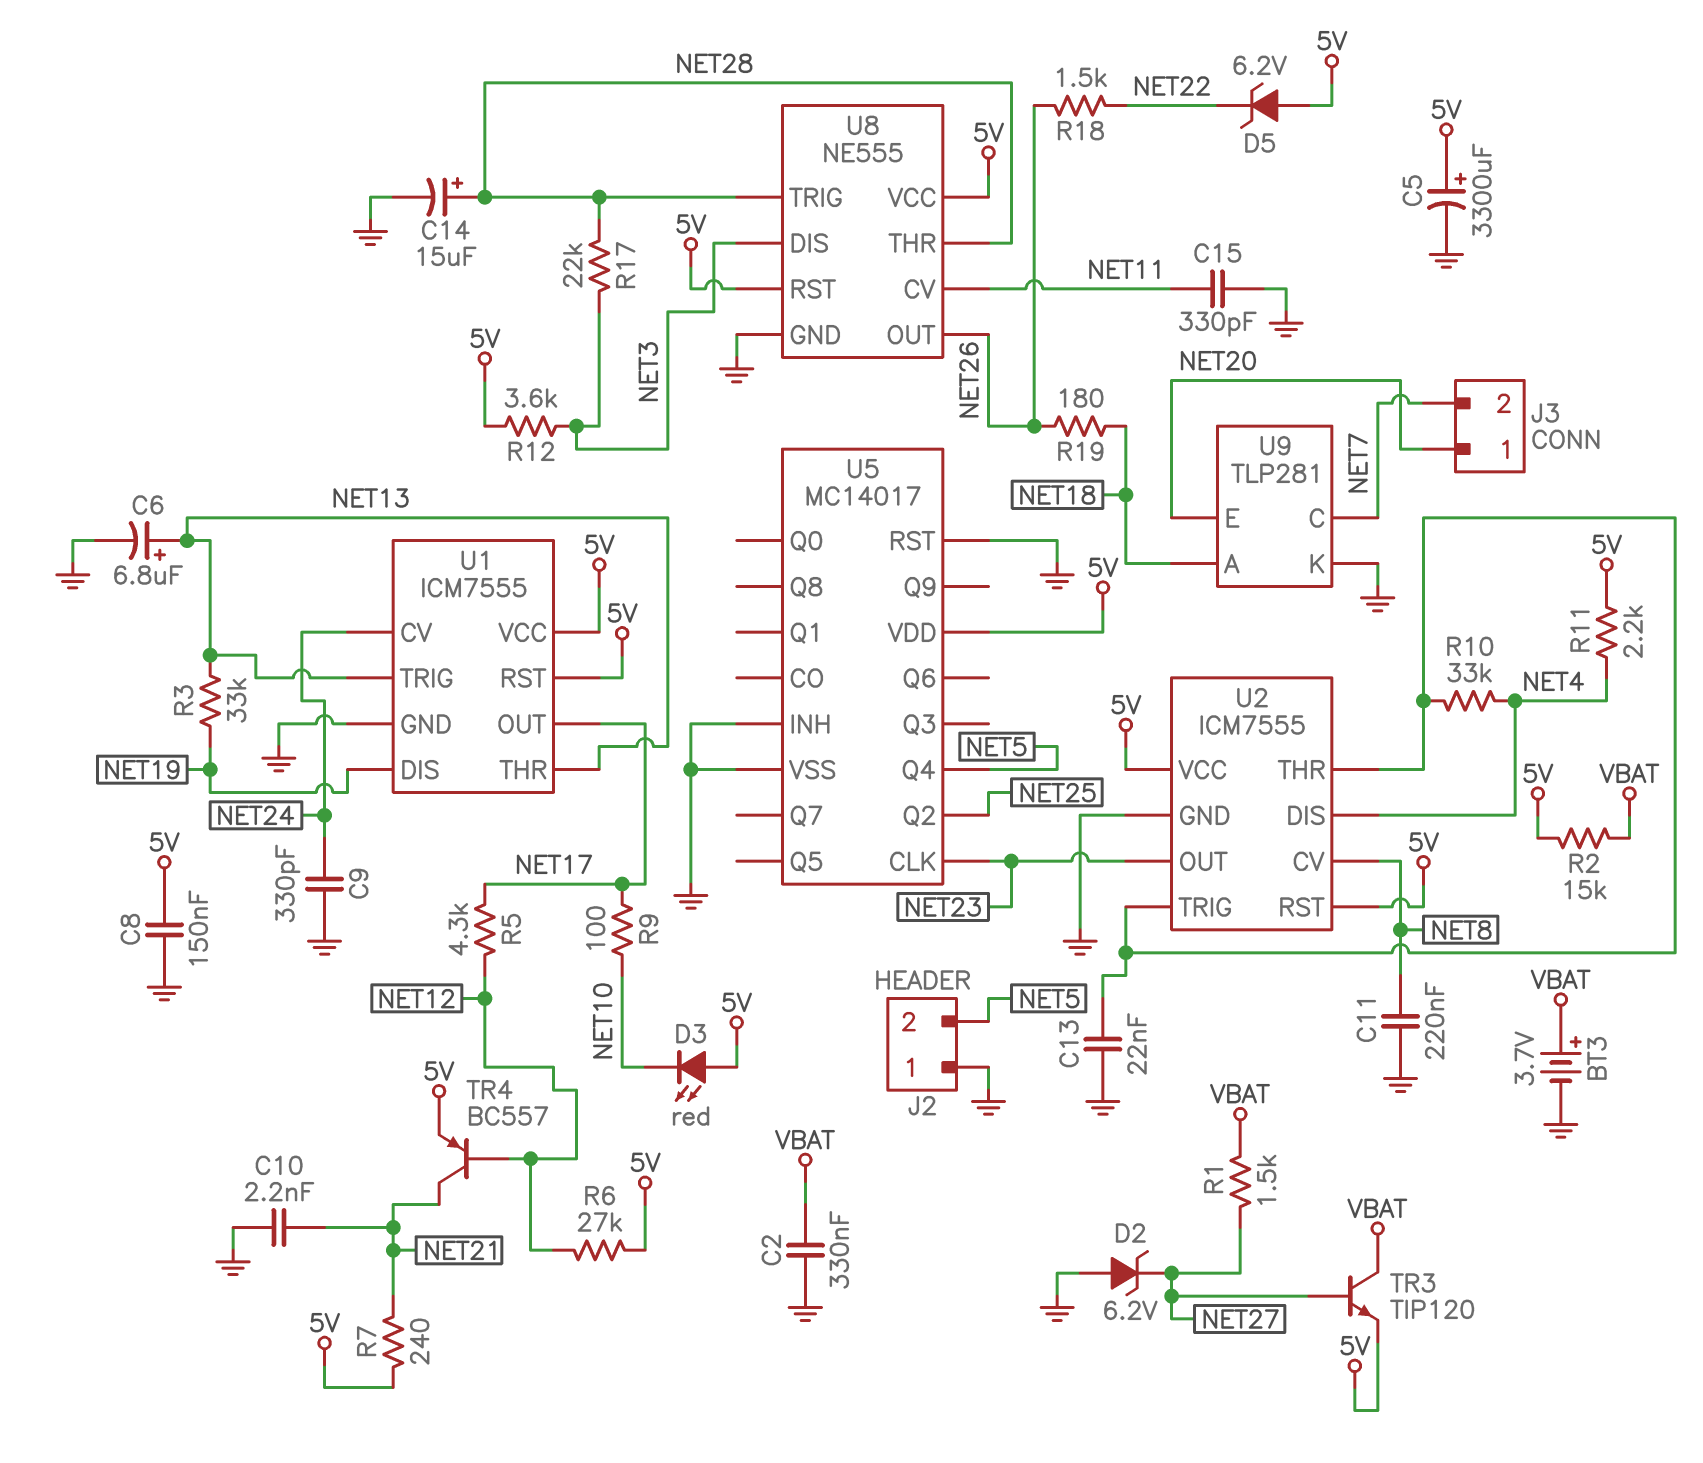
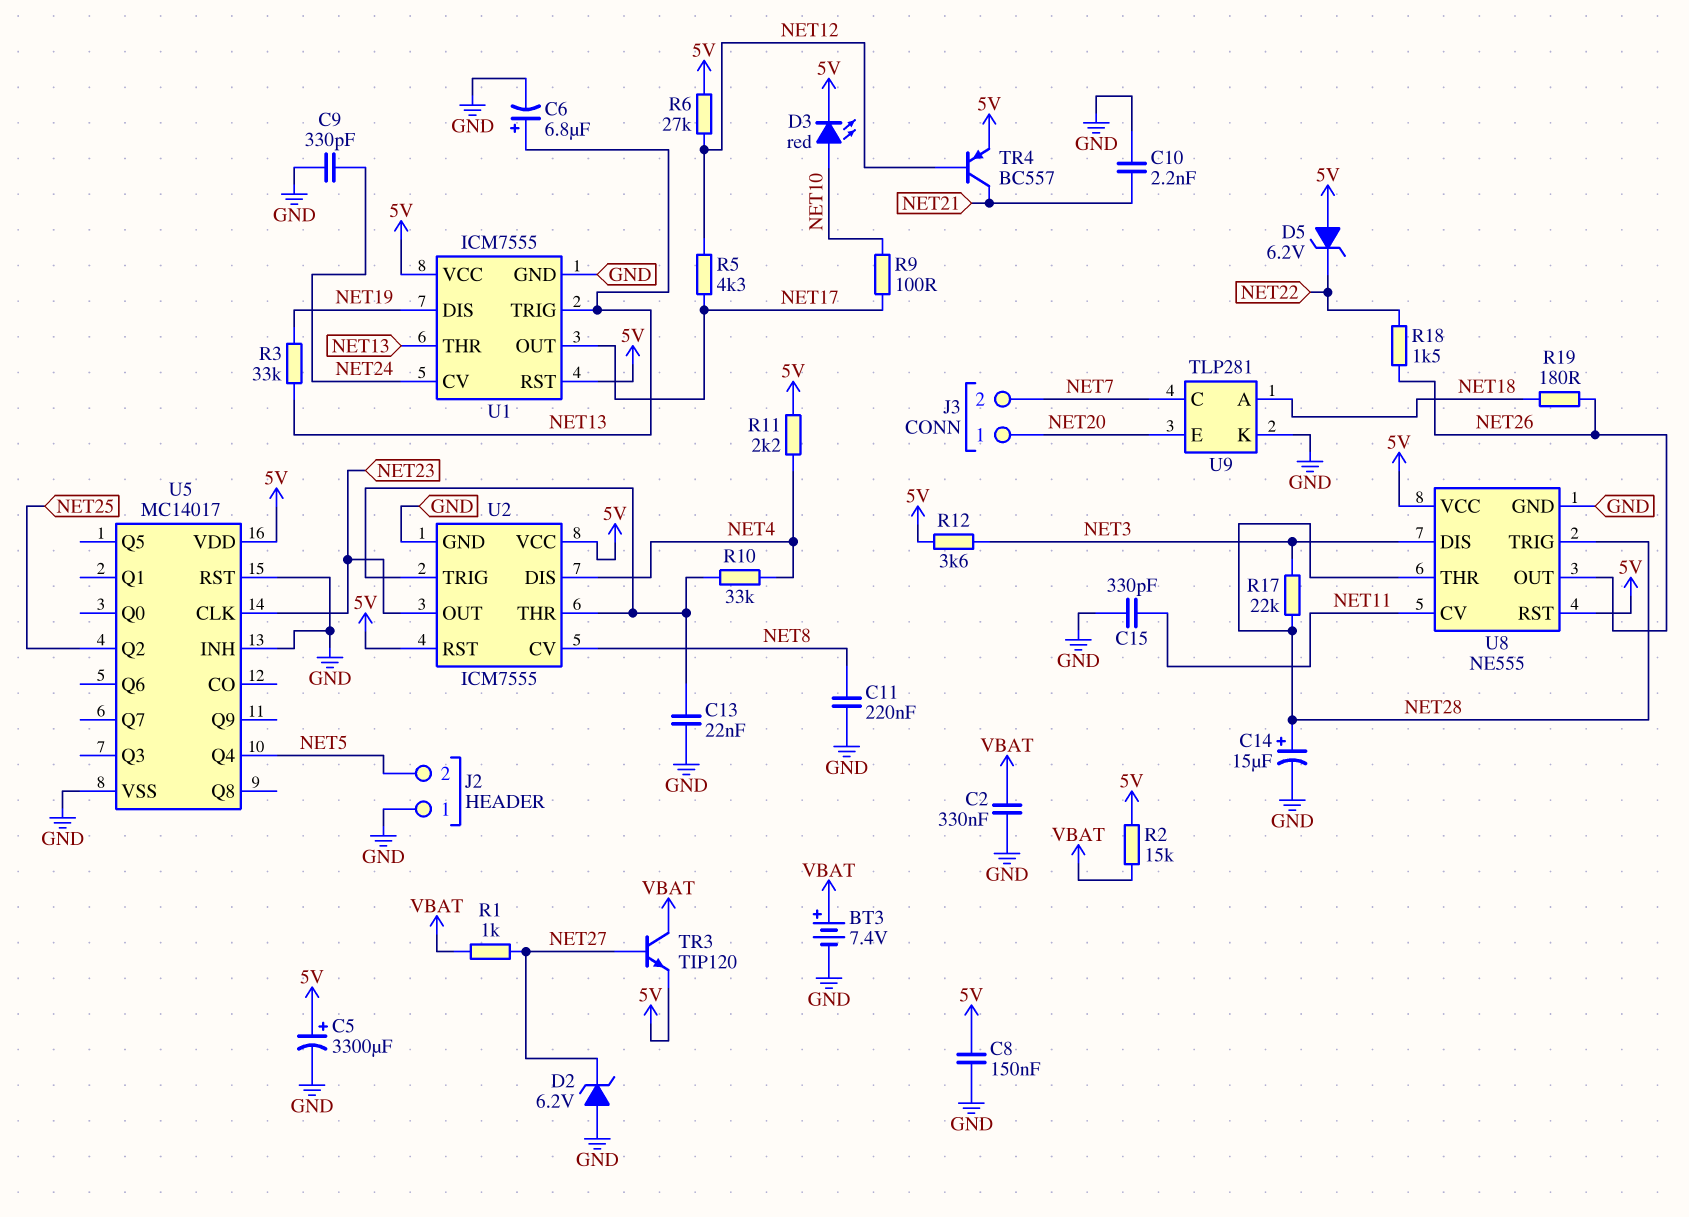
BT3: 3.7V (plus VBAT, minus GND) -> 7.4V (plus VBAT, minus GND)
D3: LED red (A 5V, K NET10) -> LED red (A NET10, K 5V)
R1: 1.5k (NET27, VBAT) -> 1k (NET27, VBAT)
R7: 240 (5V, NET21) -> none

